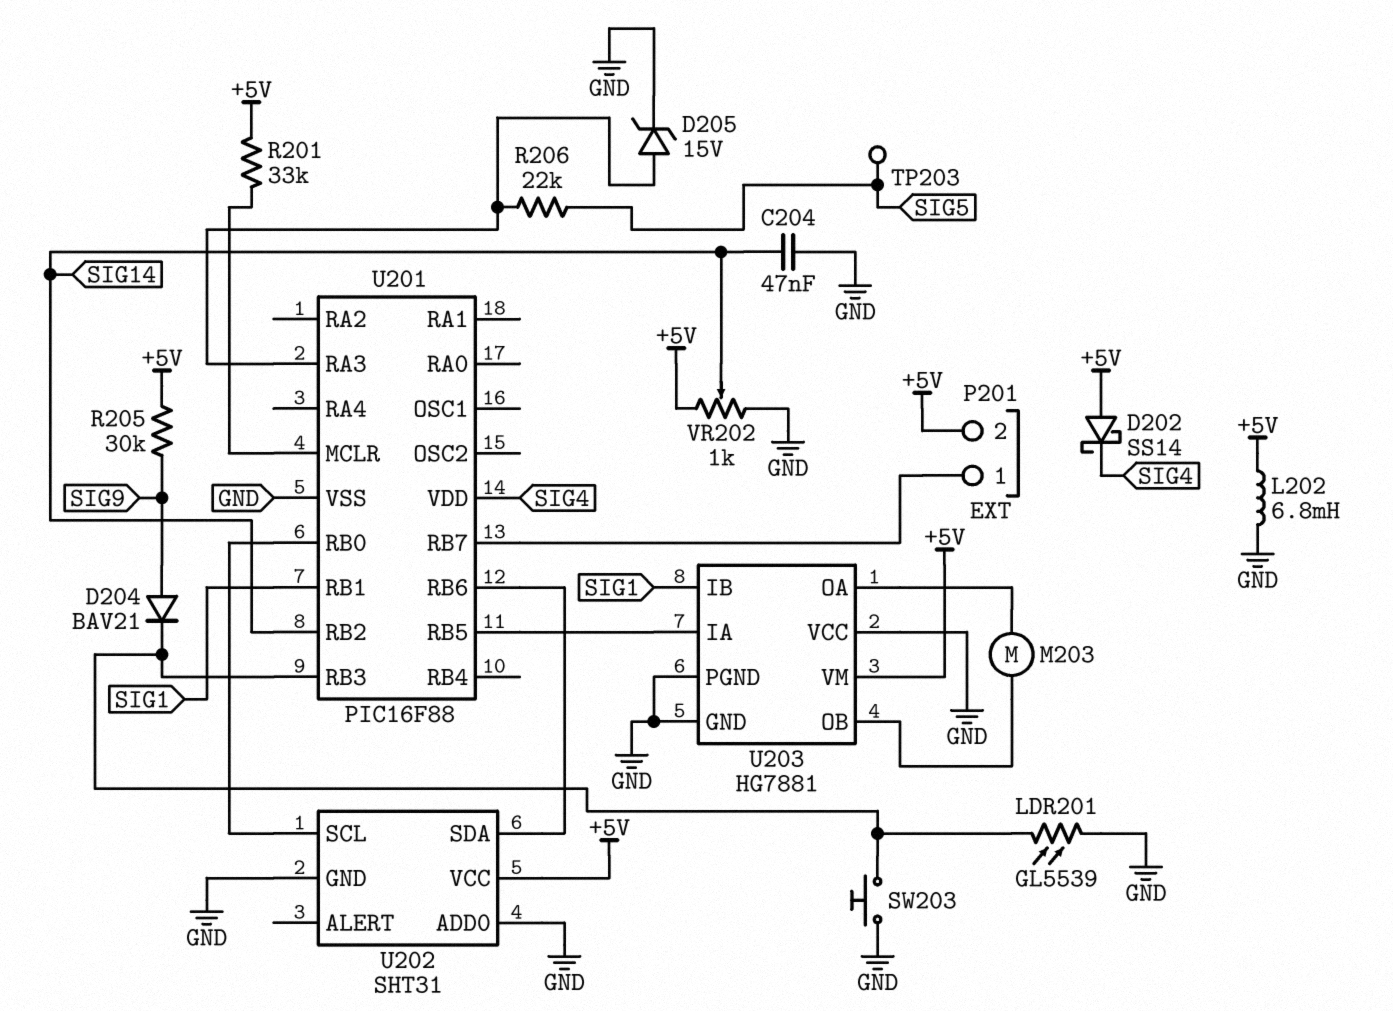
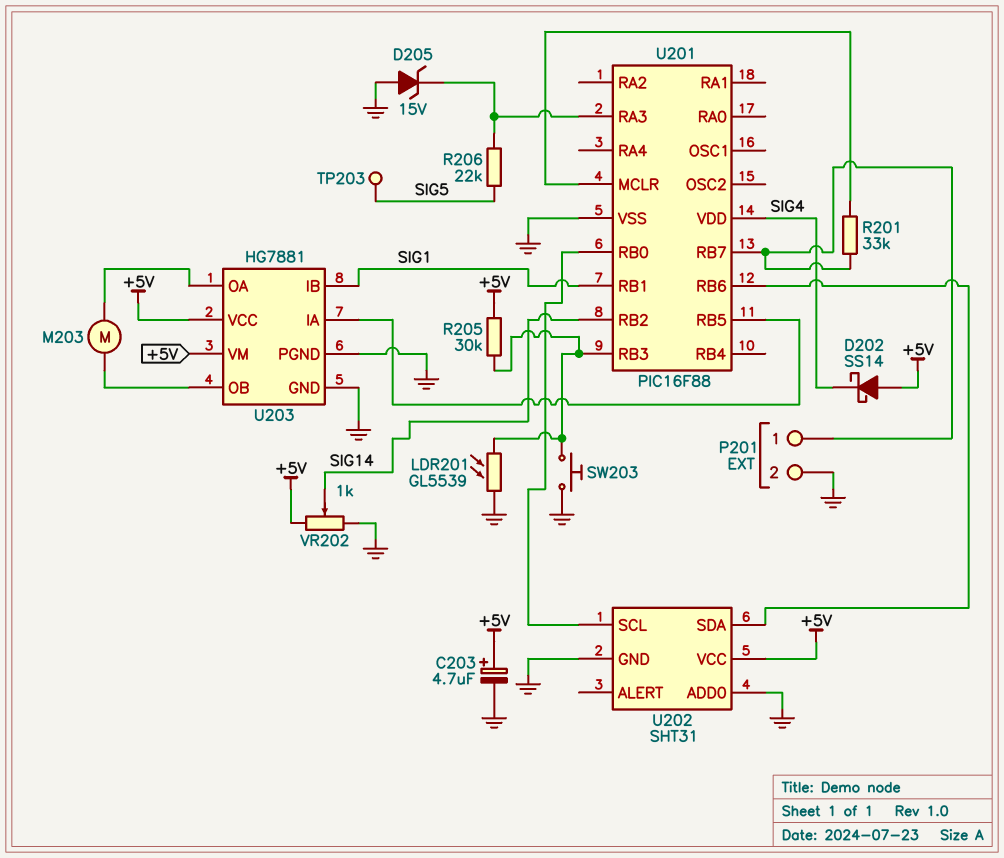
C203: none -> 4.7uF (plus +5V, minus GND)
C204: 47nF (GND, SIG14) -> none
D204: diode BAV21 (A SIG9, K U201/RB3) -> none
D205: zener 15V (A U201/RA3, K GND) -> zener 15V (A GND, K U201/RA3)
L202: 6.8mH (+5V, GND) -> none
P201 pin 2: +5V -> GND
R201: 33k (+5V, U201/MCLR) -> 33k (P201/1, U201/MCLR)
R205: 30k (+5V, SIG9) -> 30k (+5V, U201/RB3)
U203 pin VCC: GND -> +5V

